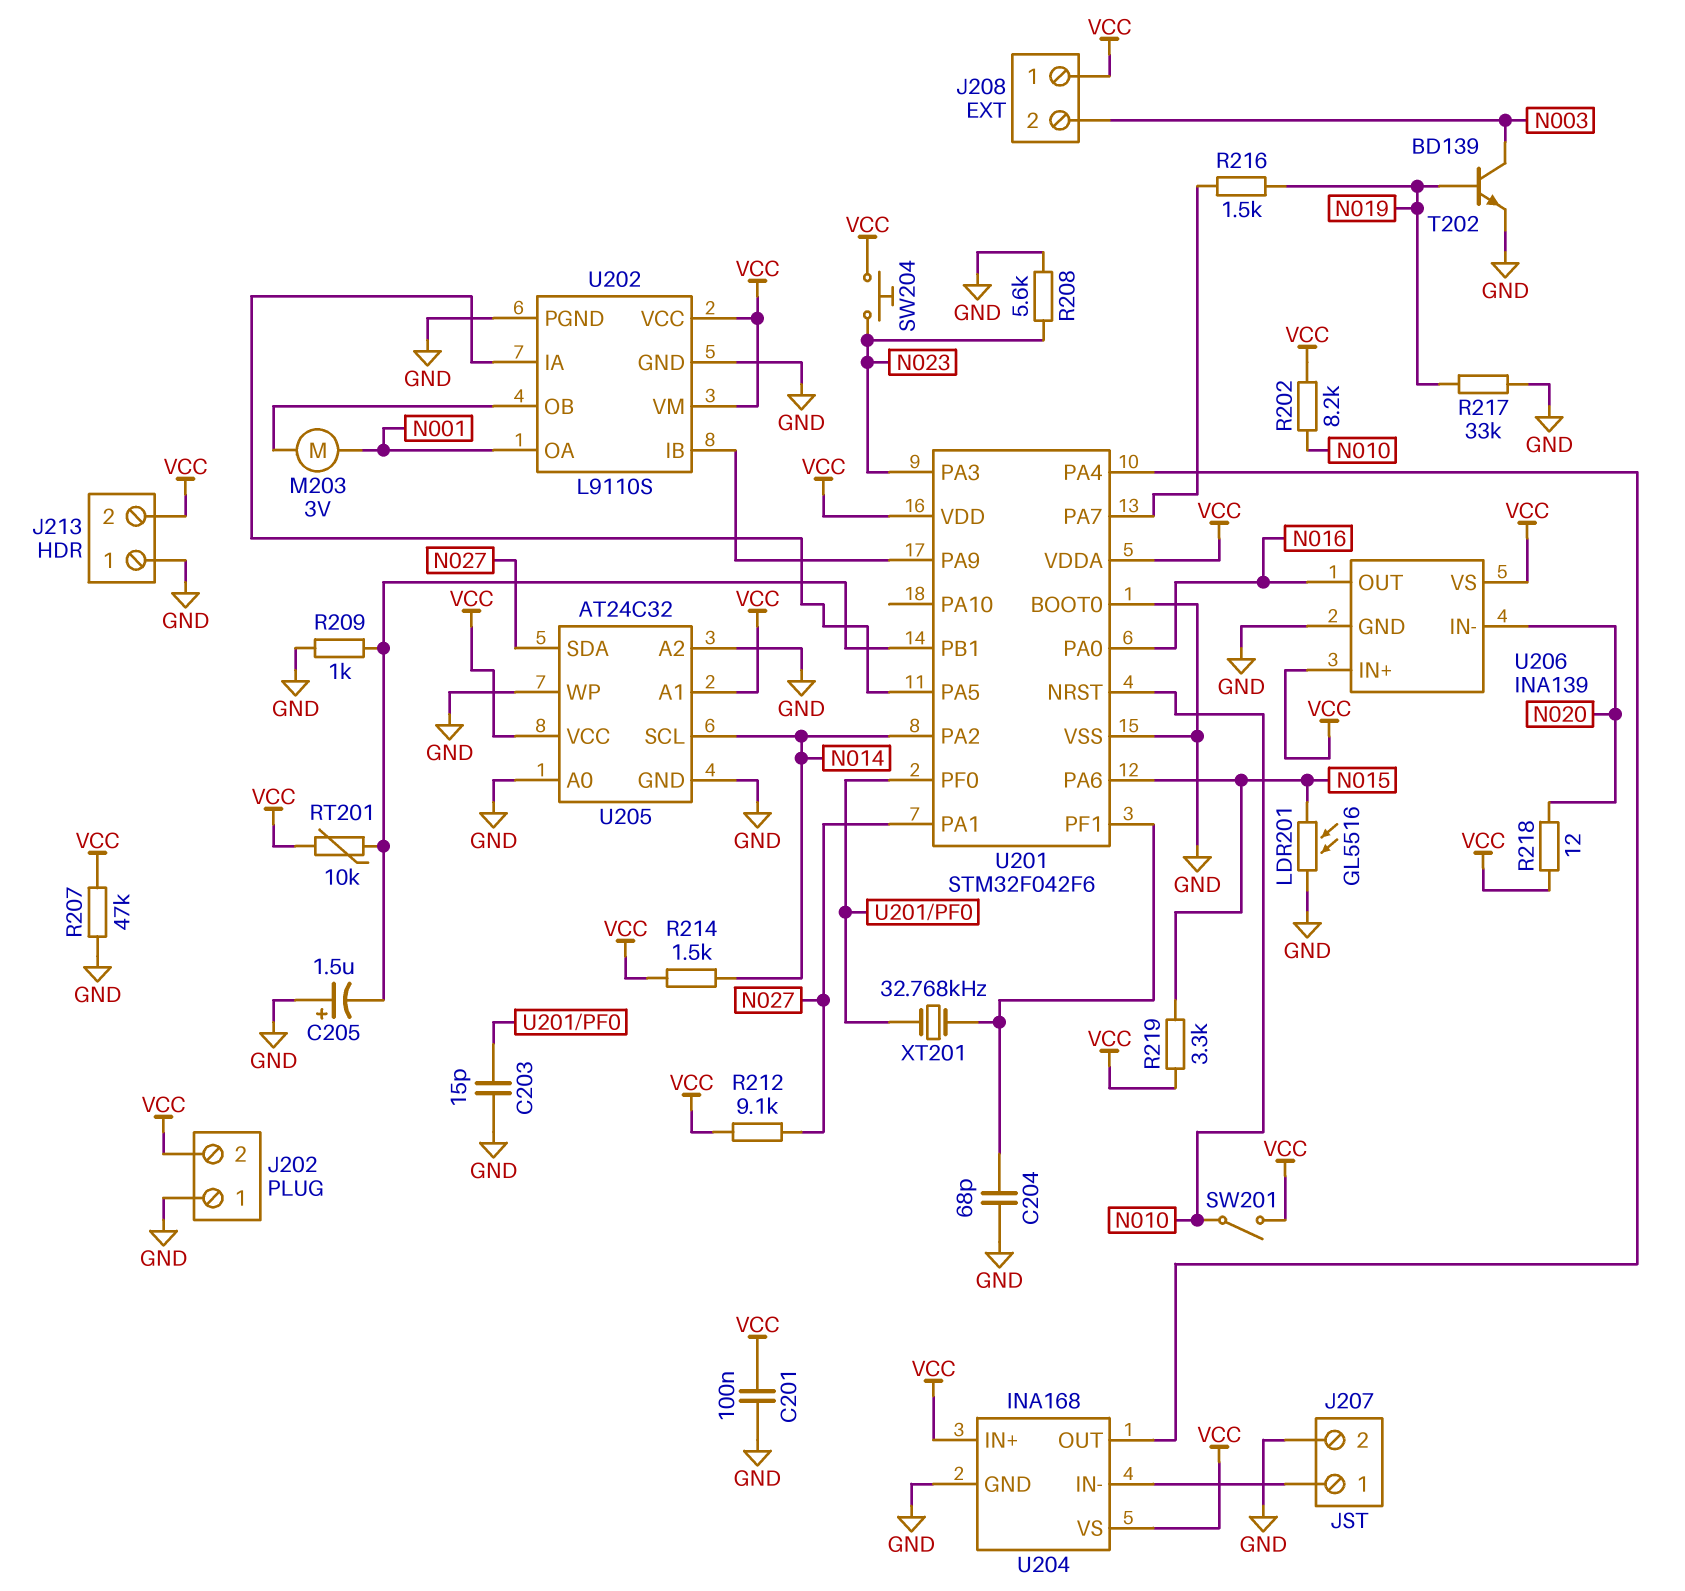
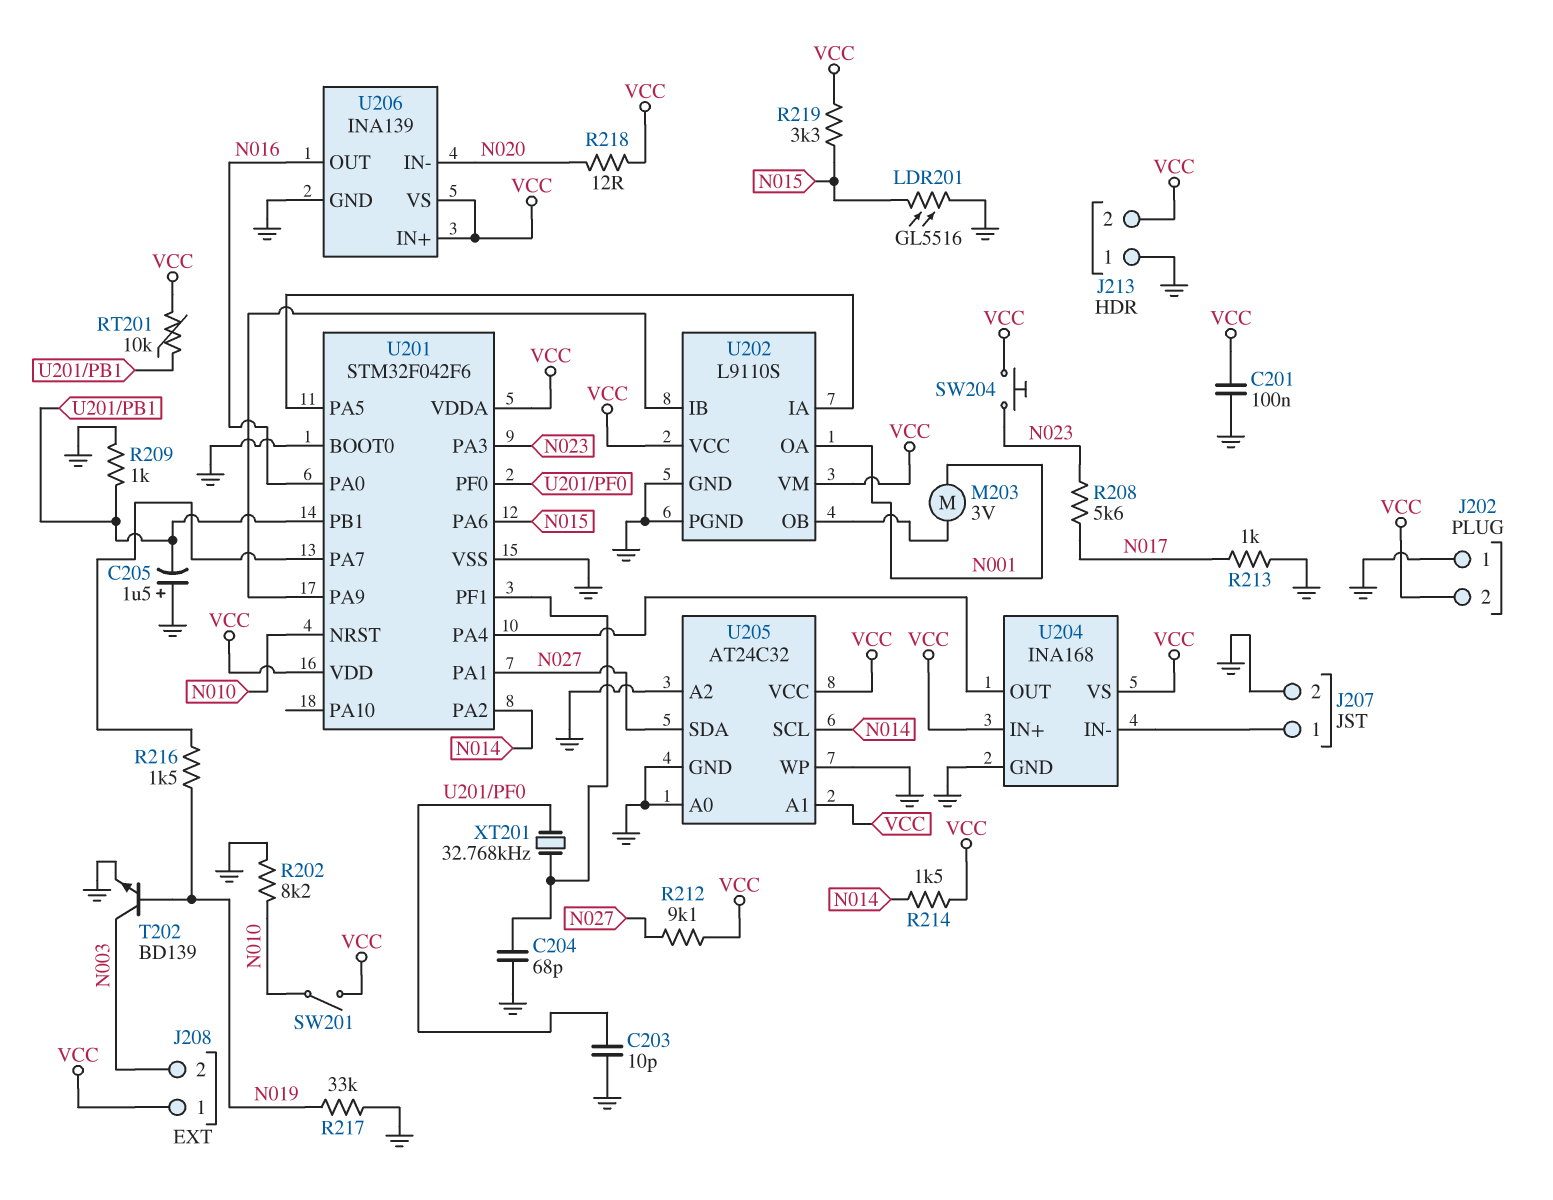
C203: 15pF (GND, U201/PF0) -> 10pF (GND, U201/PF0)
R202: 8.2k (N010, VCC) -> 8.2k (GND, N010)
R207: 47k (GND, VCC) -> none
R208: 5.6k (GND, N023) -> 5.6k (N017, N023)
R213: none -> 1k (GND, N017)

